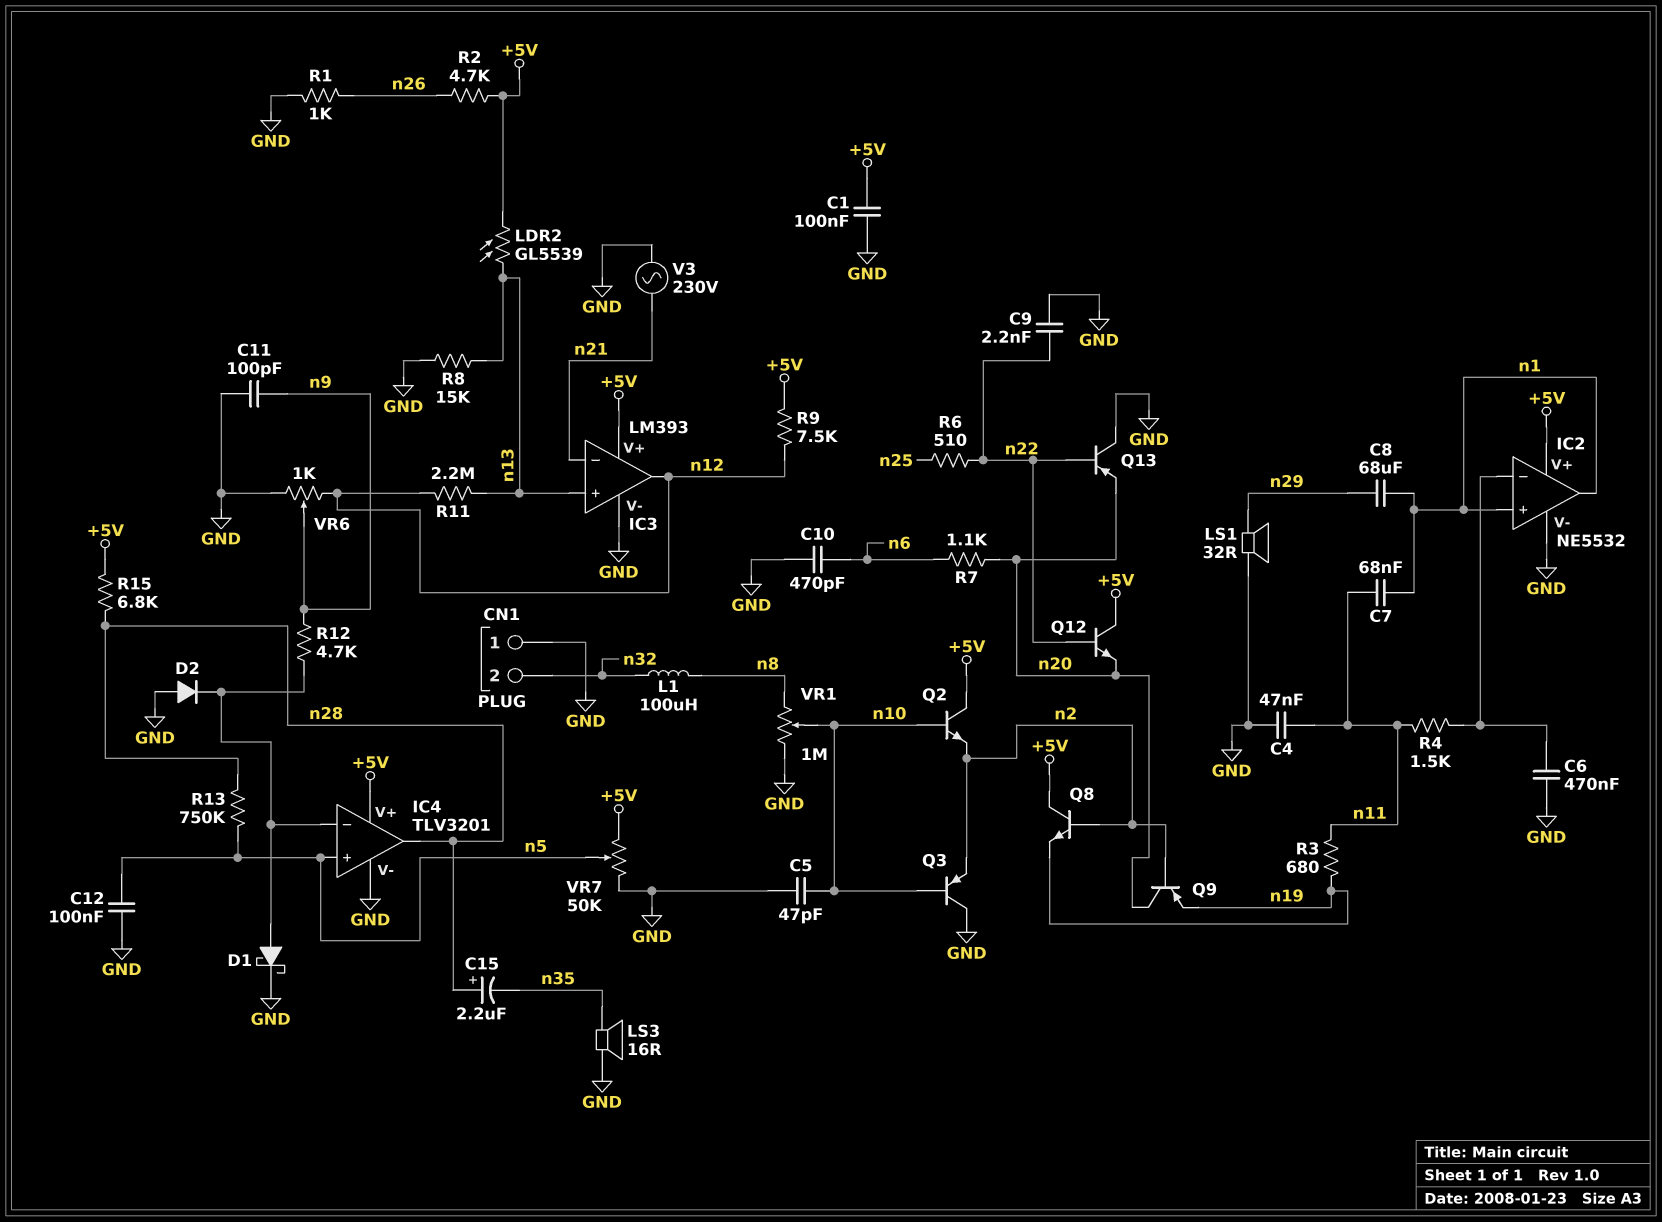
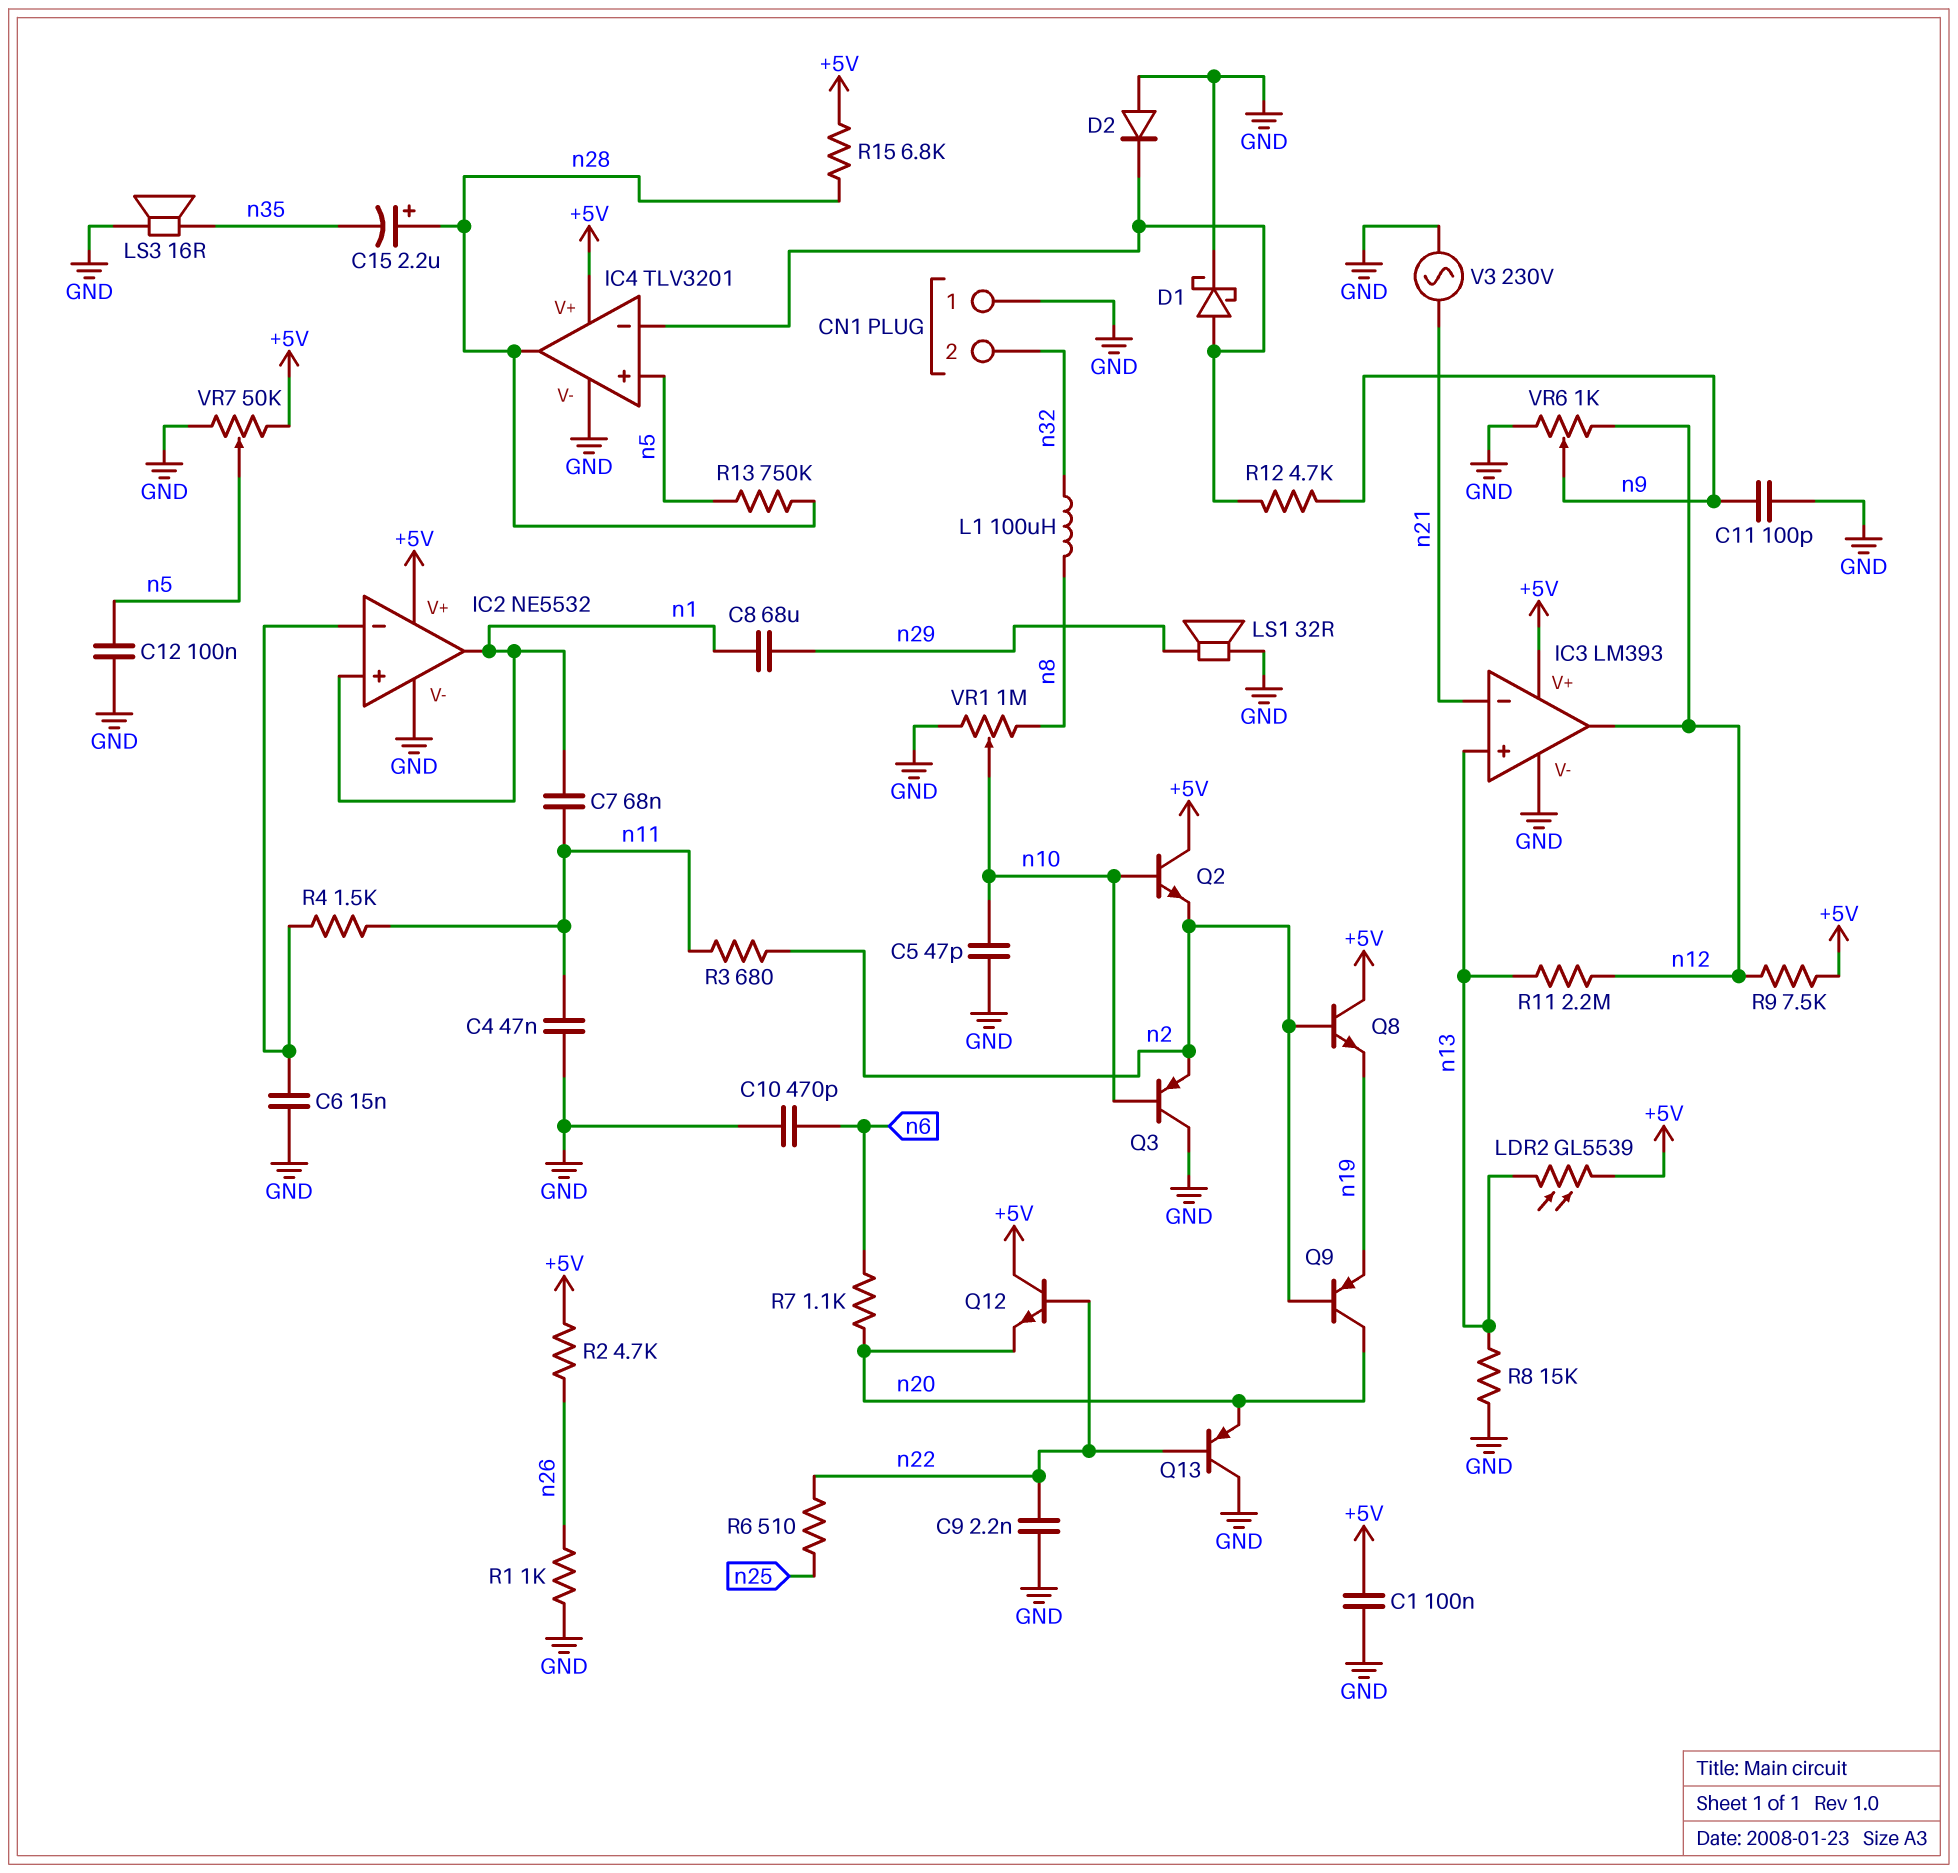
C6: 470nF (GND, IC2/in-) -> 15nF (GND, IC2/in-)
R3: 680 (n11, n19) -> 680 (n2, n11)

